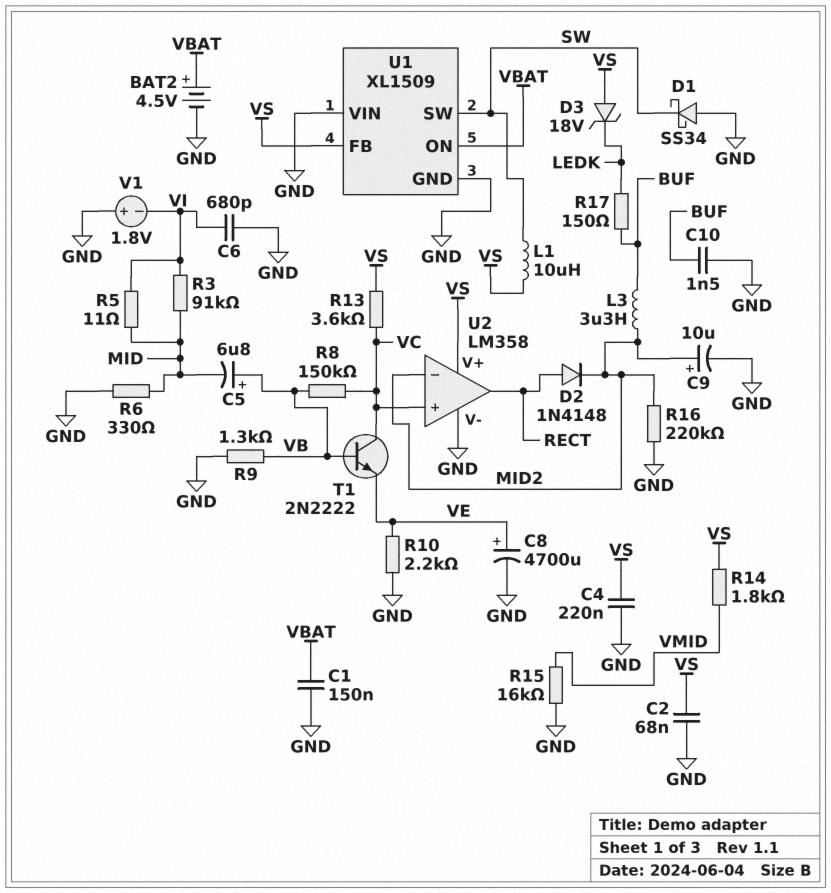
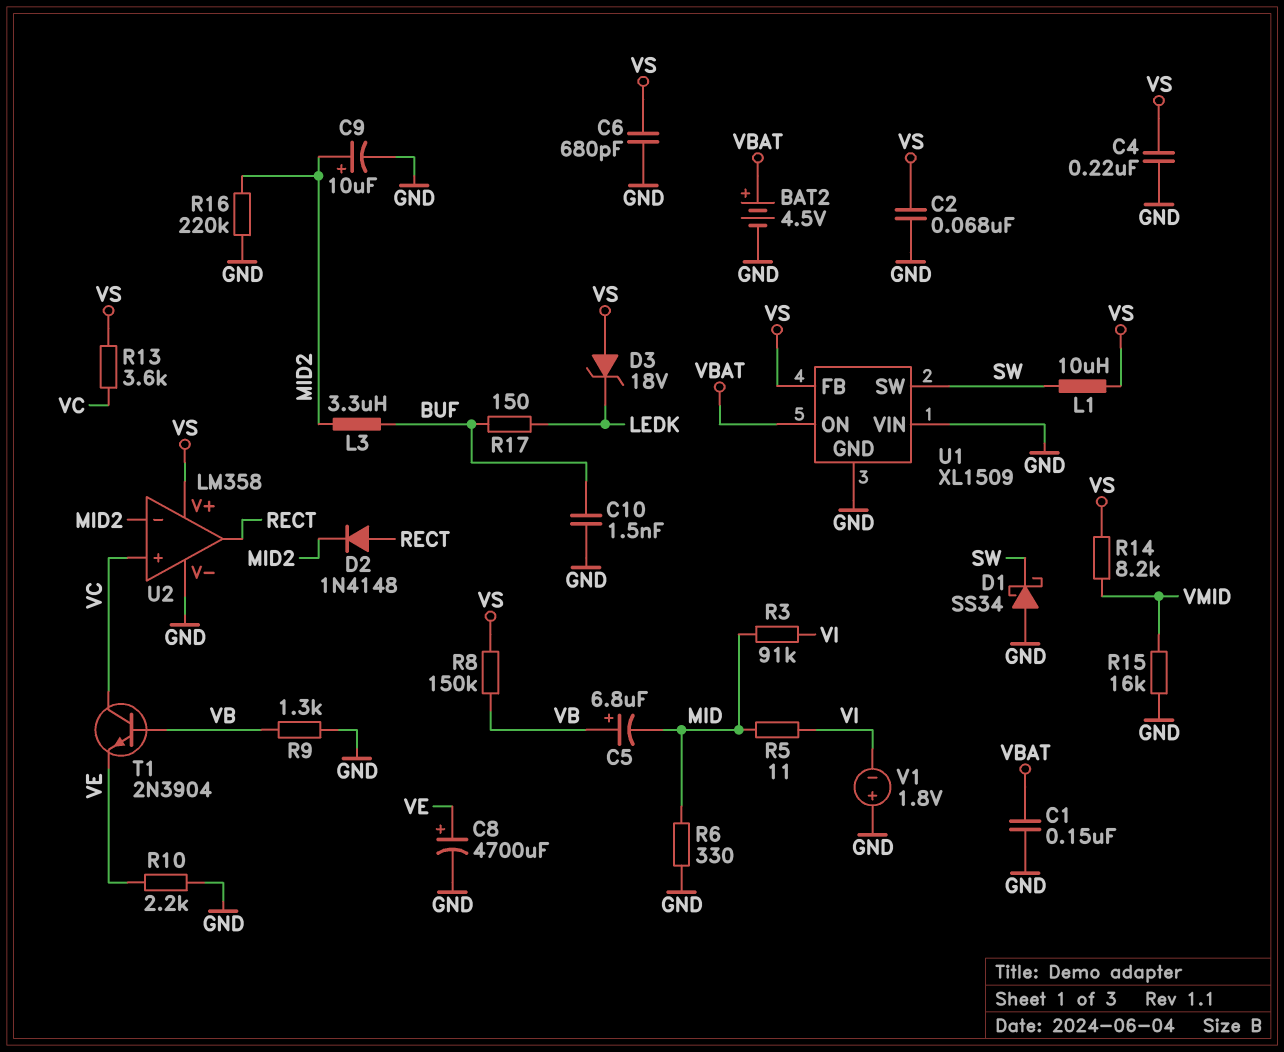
C6: 680pF (GND, VI) -> 680pF (GND, VS)
R8: 150k (VB, VC) -> 150k (VB, VS)
R14: 1.8k (VMID, VS) -> 8.2k (VMID, VS)
T1: NPN 2N2222 (B VB, C VC, E VE) -> NPN 2N3904 (B VB, C VC, E VE)

